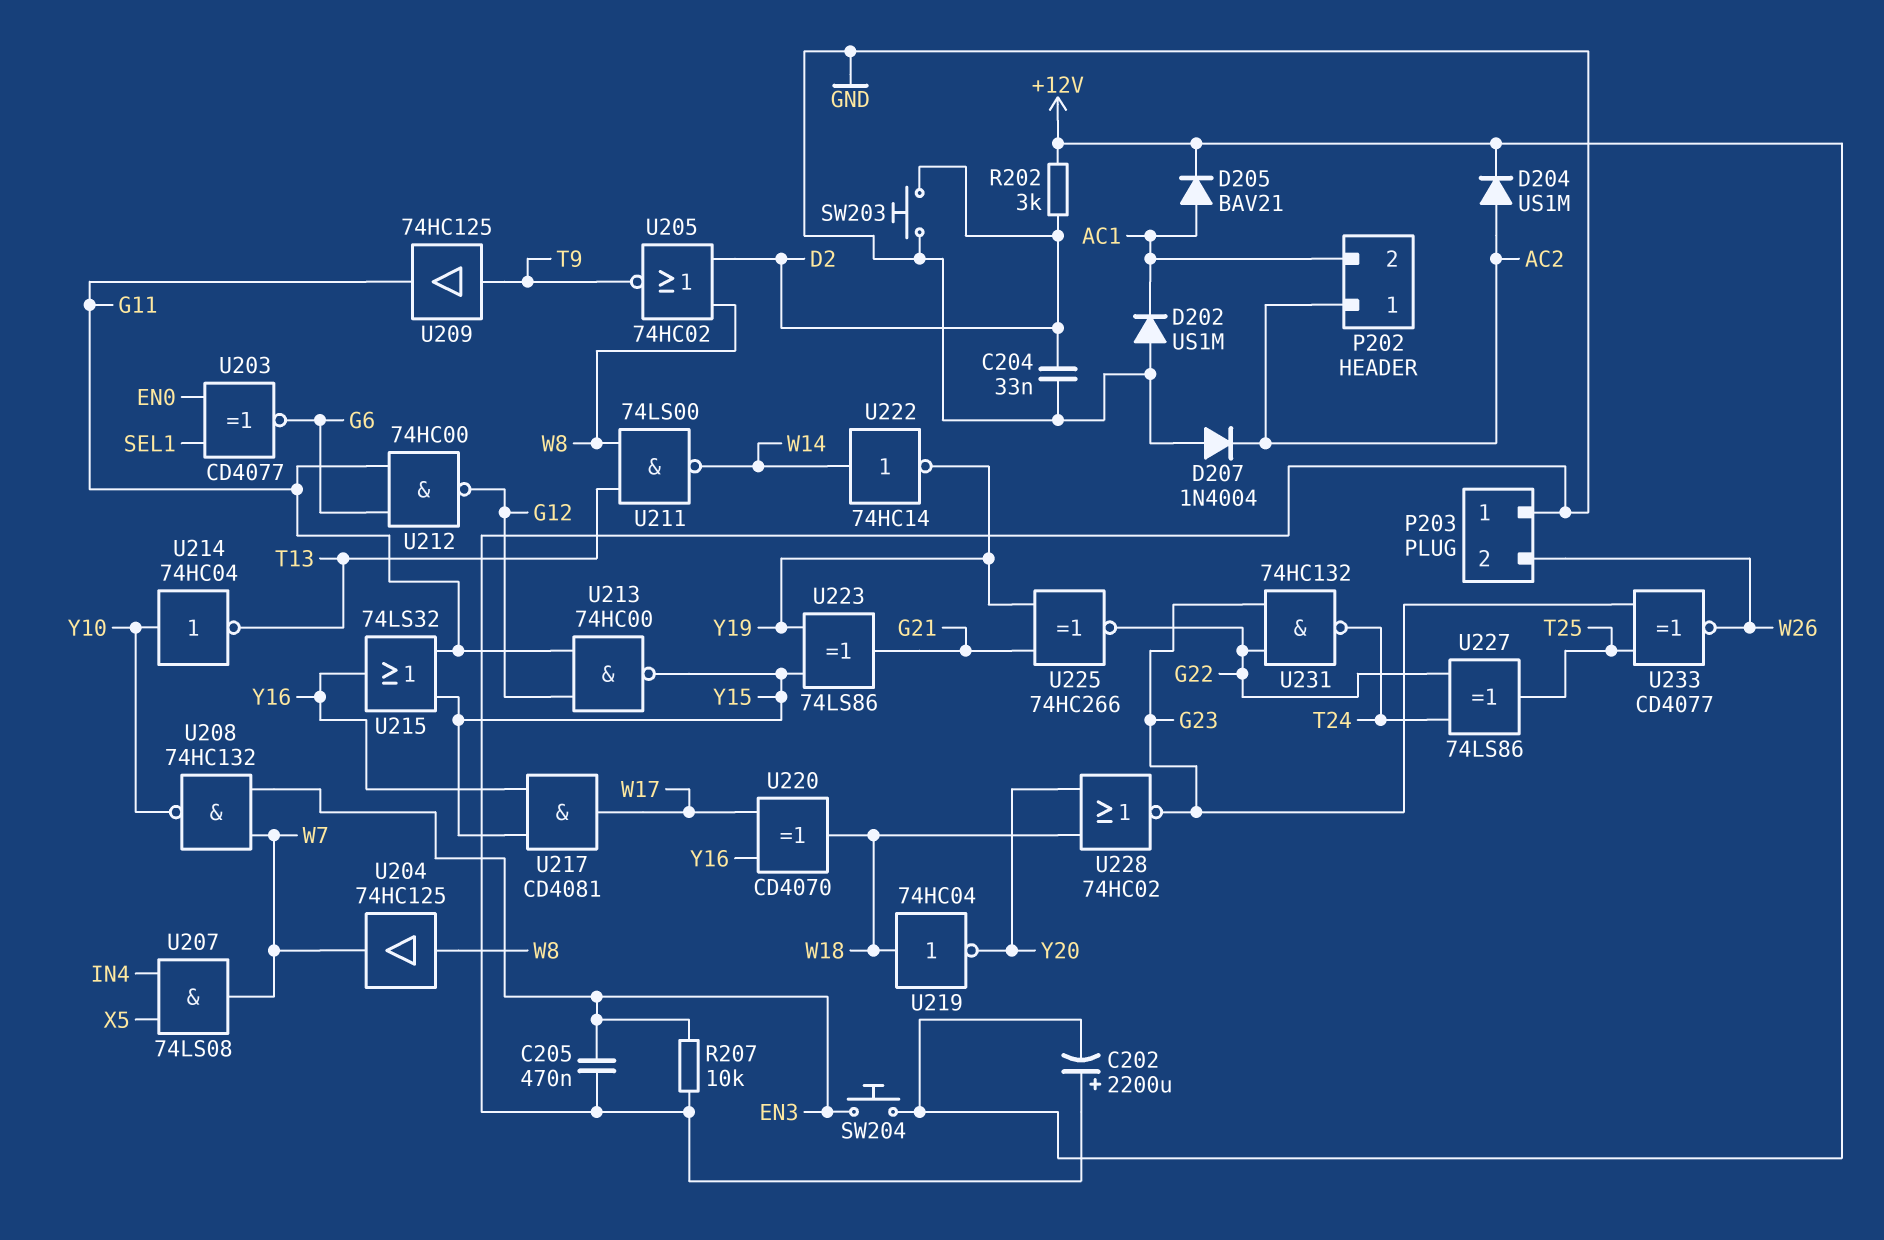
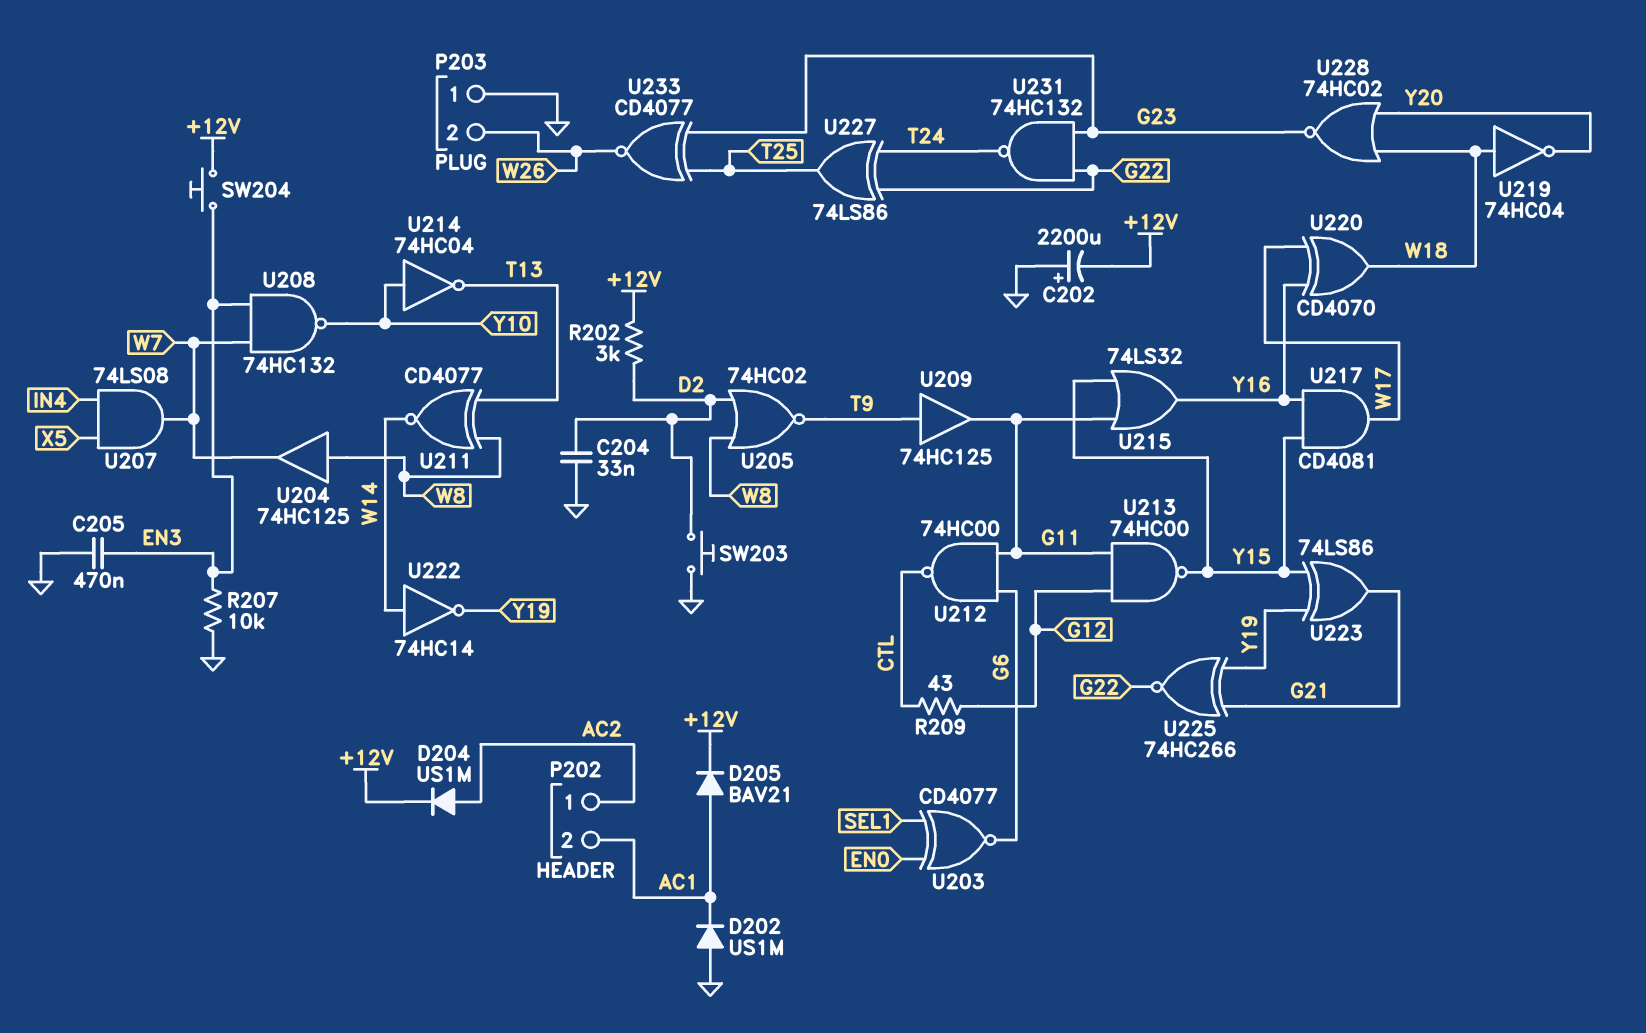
D207: diode 1N4004 (A GND, K AC2) -> none
R209: none -> 43 (CTL, G12)
U211: NAND 74LS00 (in T13, in W8, out W14) -> XNOR CD4077 (in T13, in W8, out W14)
U212: NAND 74HC00 (in G6, in G11, out G12) -> NAND 74HC00 (in G6, in G11, out CTL)

